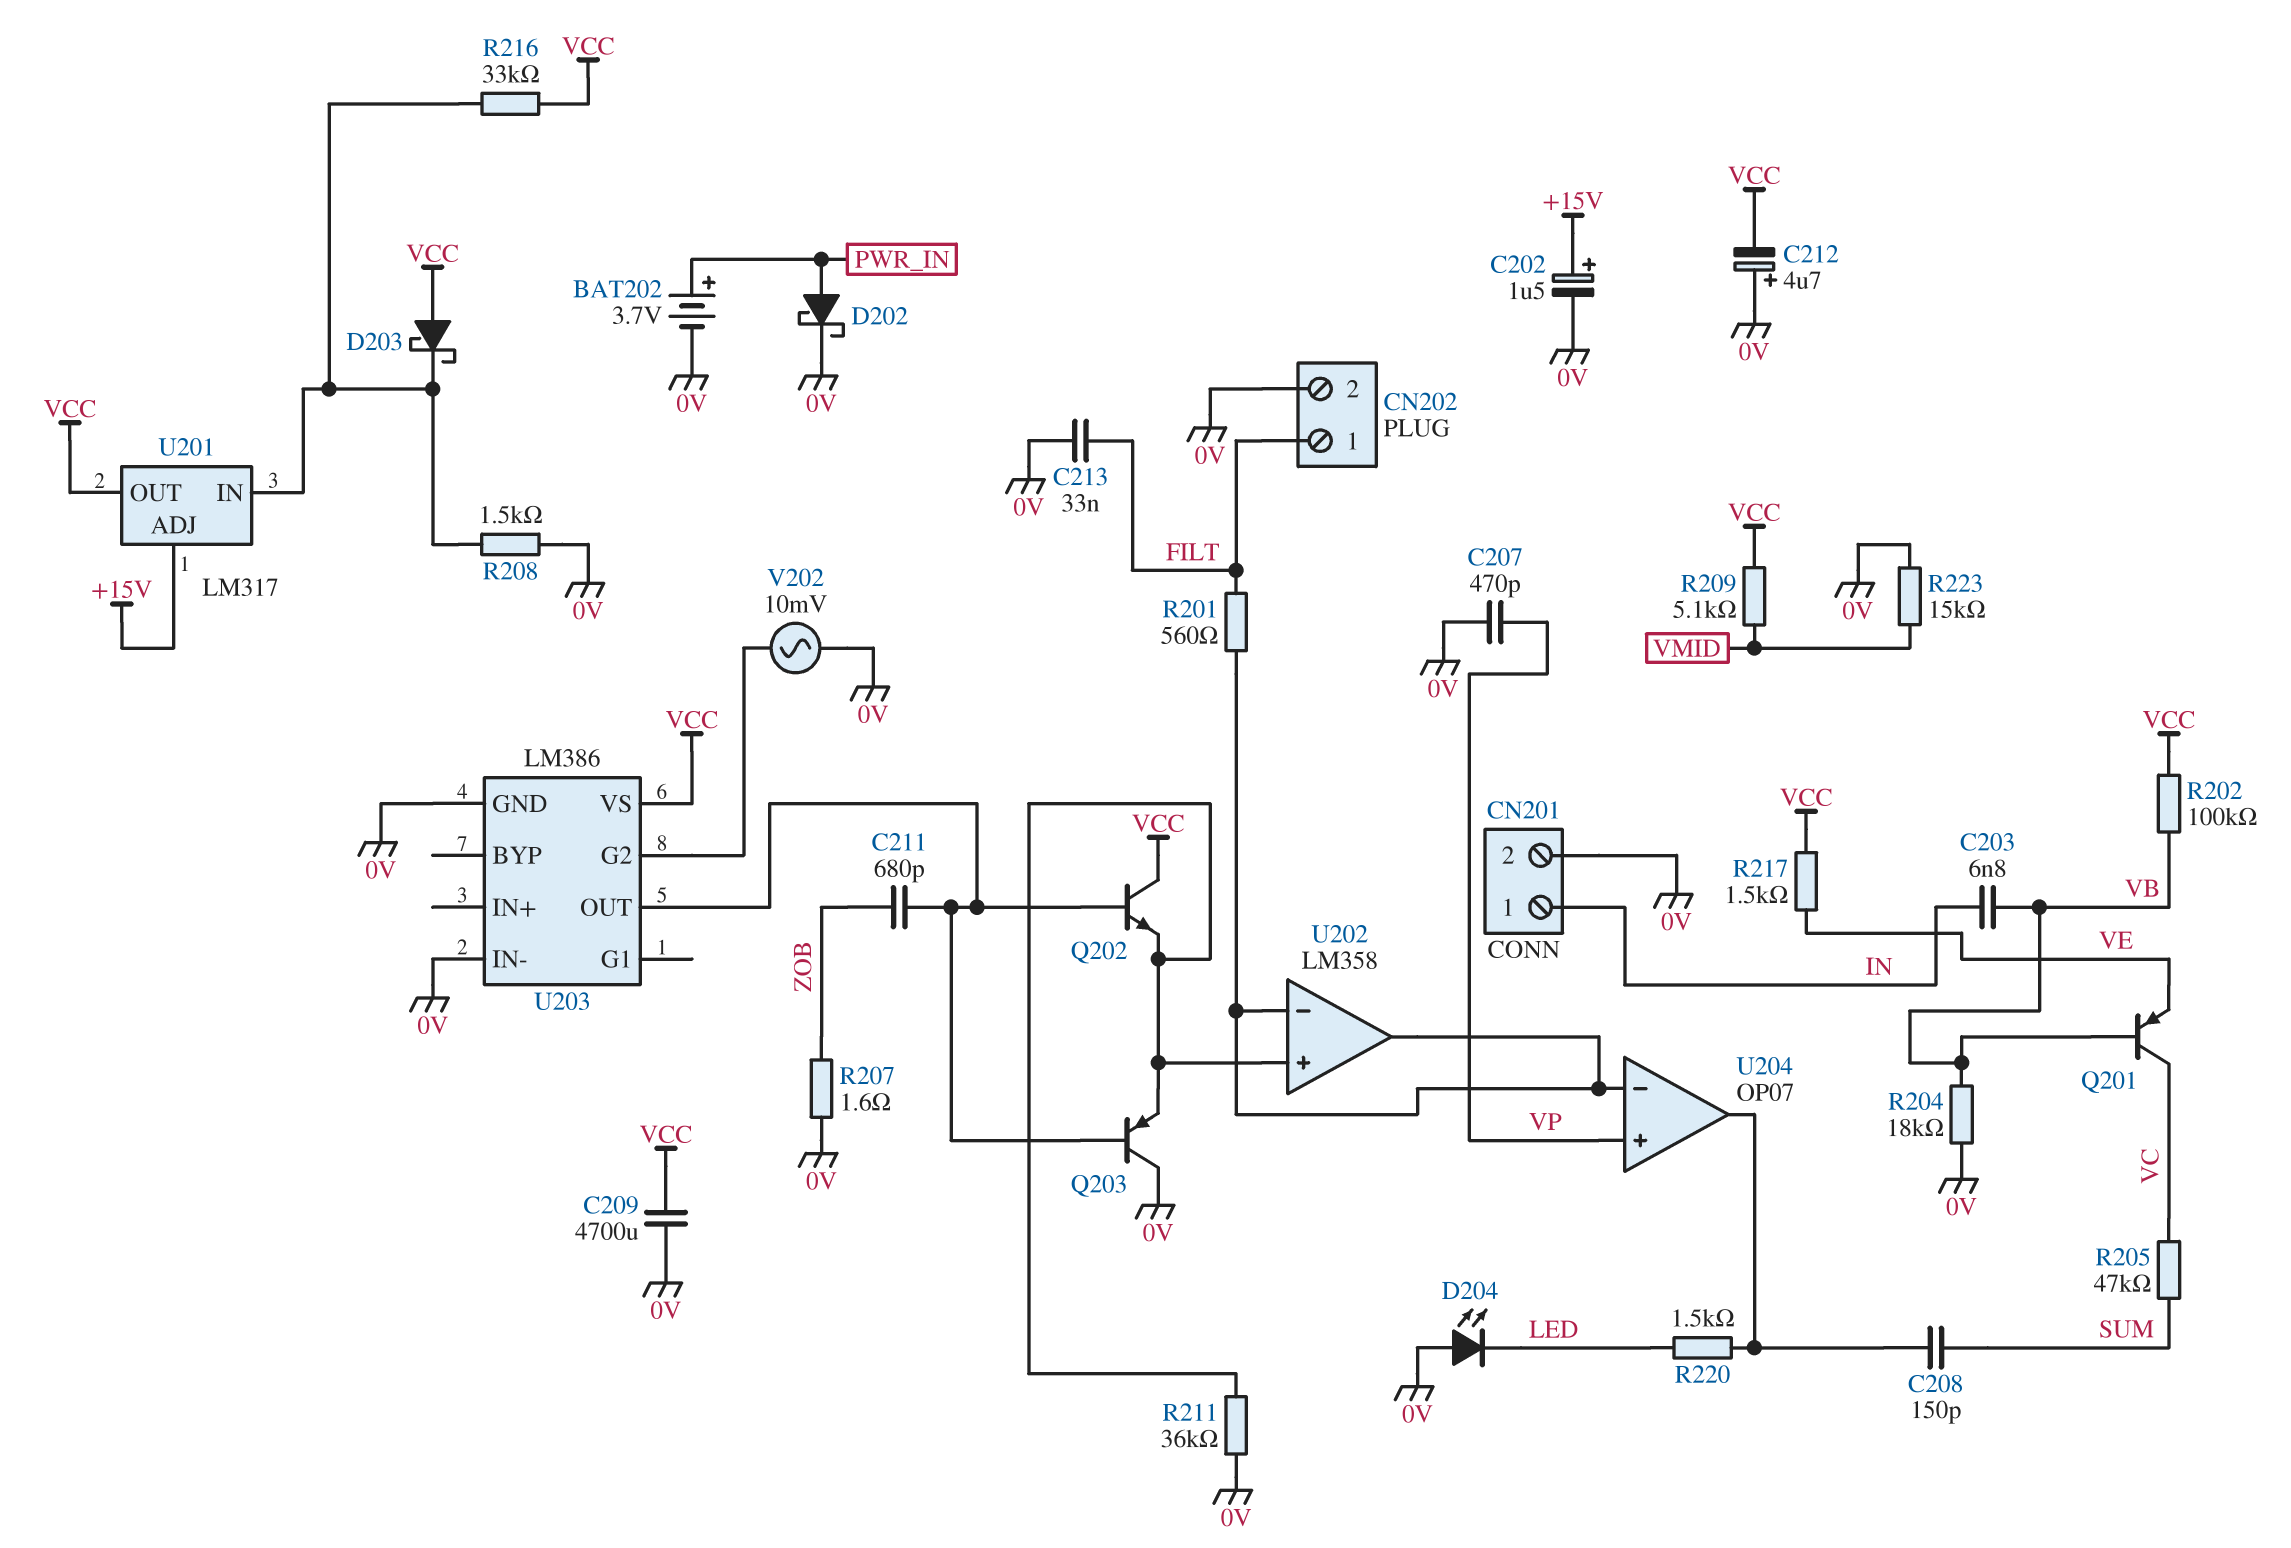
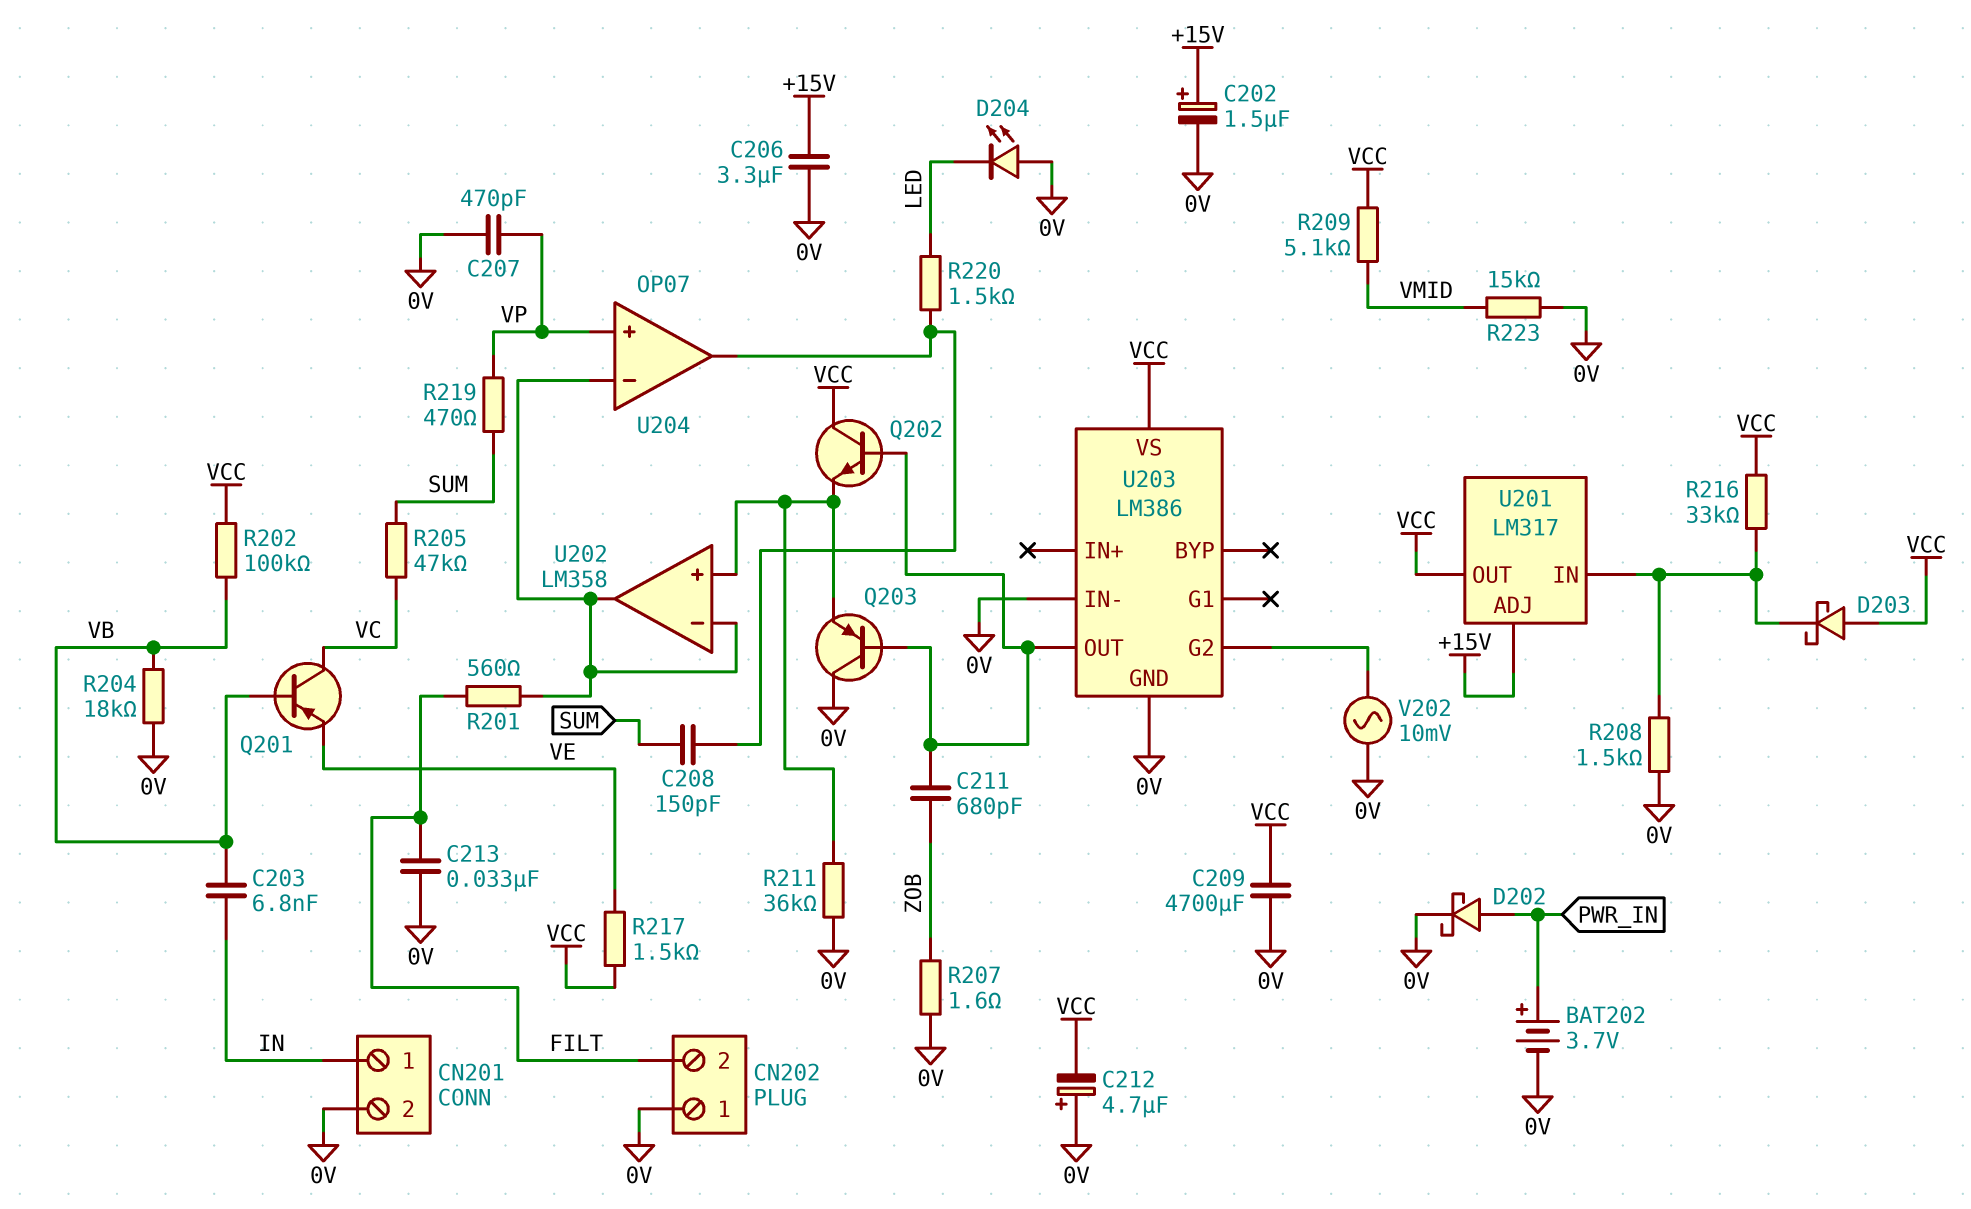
C206: none -> 3.3uF (+15V, 0V)
CN202 pin 1: FILT -> 0V
CN202 pin 2: 0V -> FILT
R219: none -> 470 (SUM, VP)

